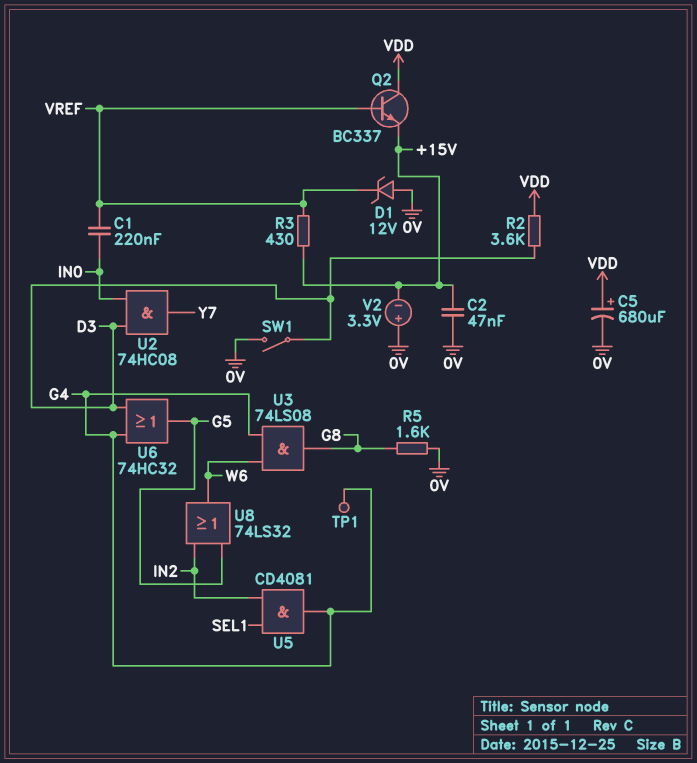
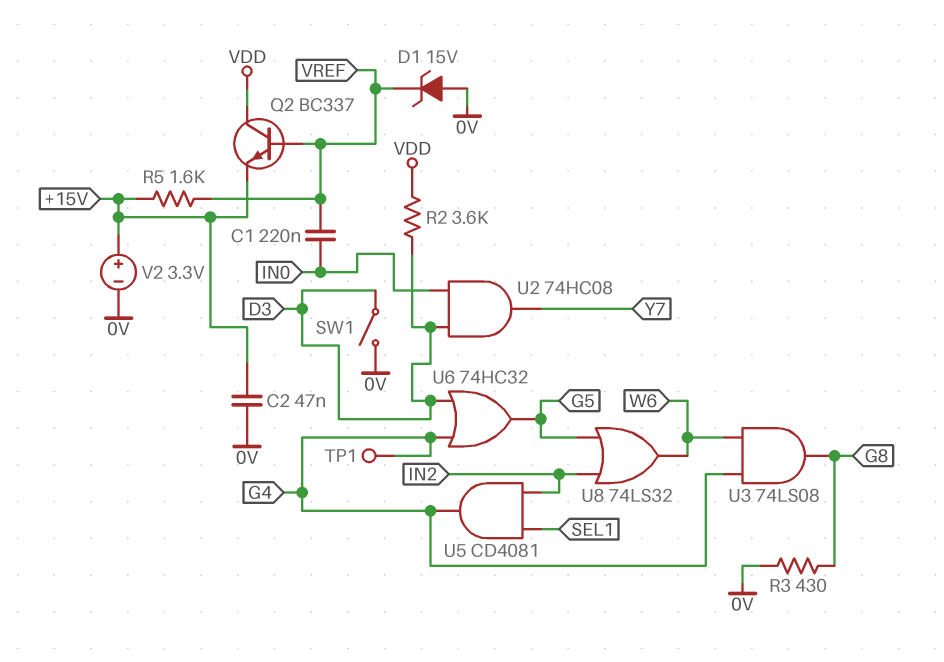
C5: 680uF (plus VDD, minus 0V) -> none
D1: zener 12V (A 0V, K VREF) -> zener 15V (A 0V, K VREF)
R3: 430 (+15V, VREF) -> 430 (0V, G8)
R5: 1.6k (0V, G8) -> 1.6k (+15V, VREF)
V2: 3.3V (plus 0V, minus +15V) -> 3.3V (plus +15V, minus 0V)

